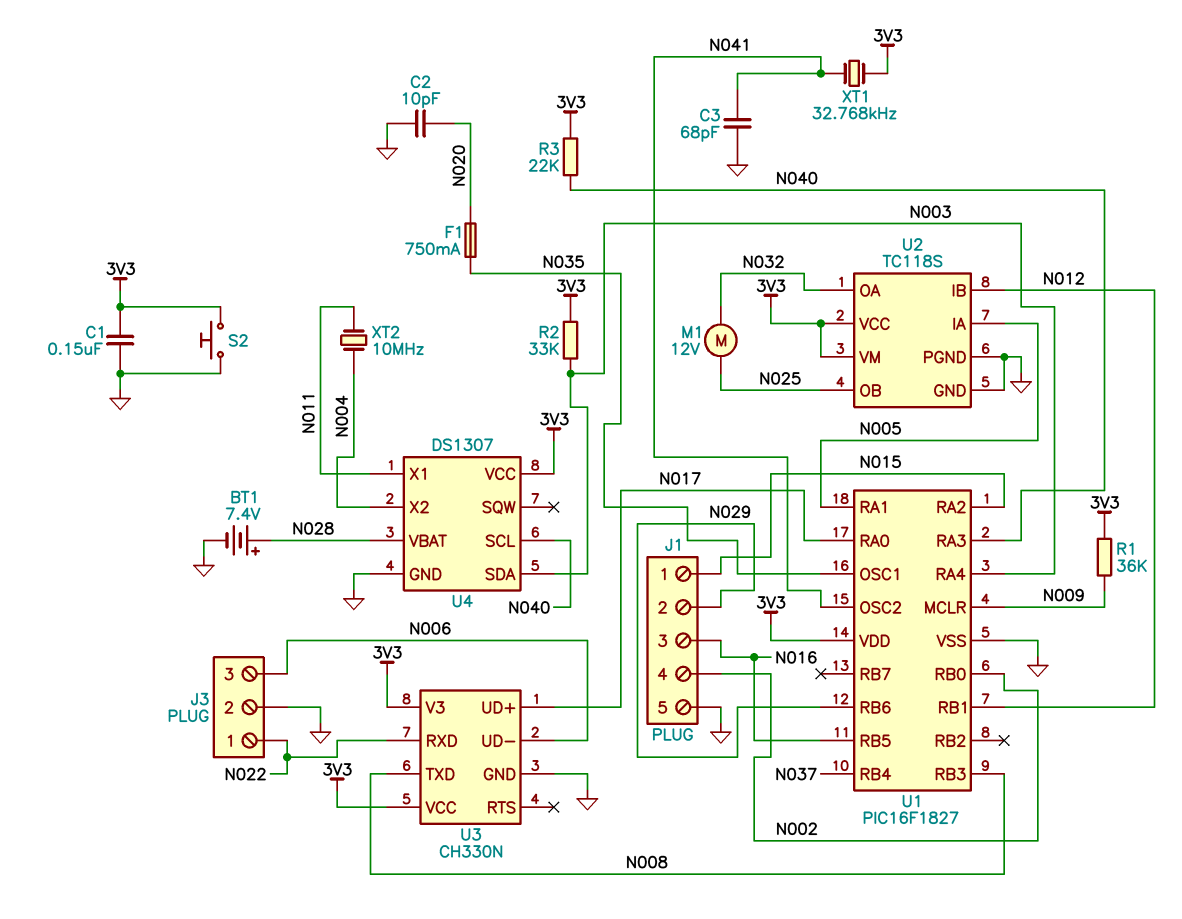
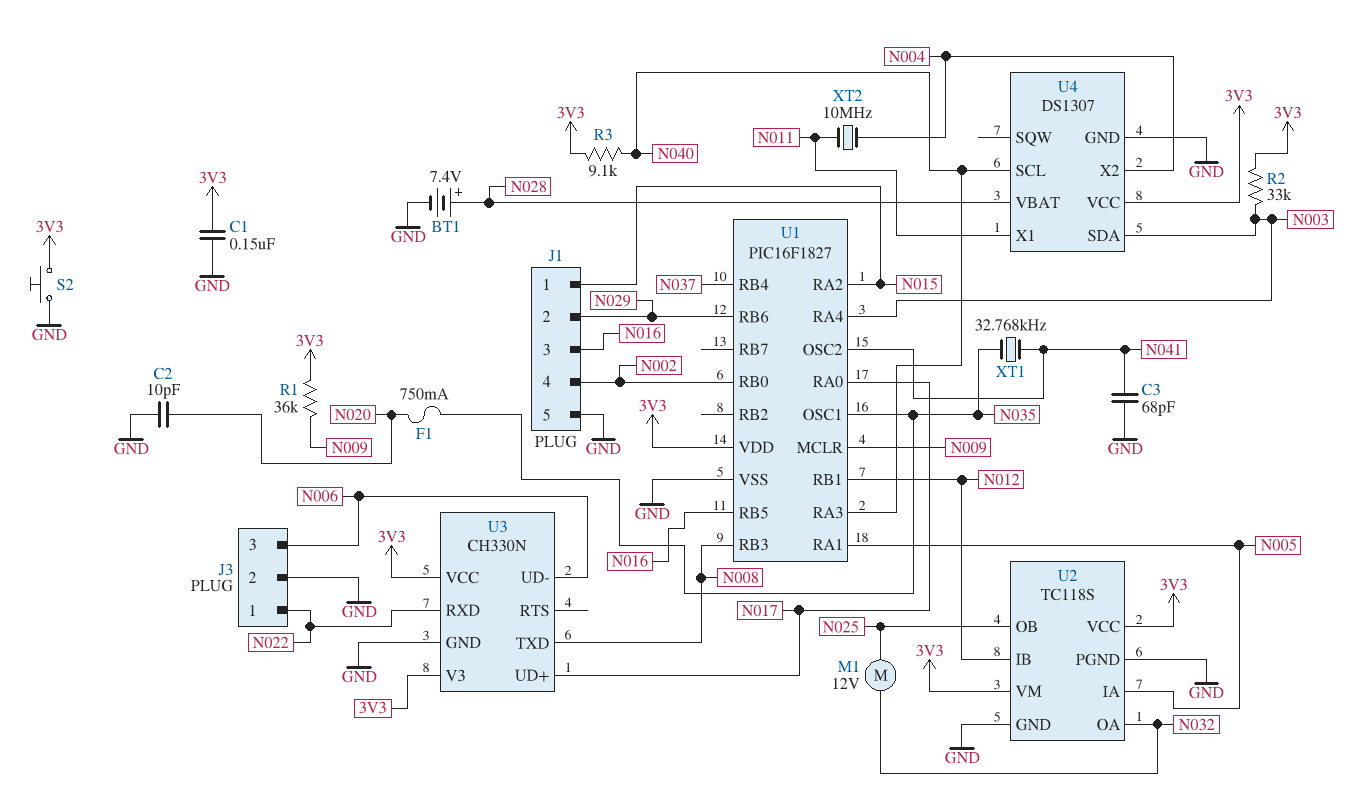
R3: 22k (3V3, N040) -> 9.1k (3V3, N040)
XT1: 32.768kHz (3V3, N041) -> 32.768kHz (N035, N041)

